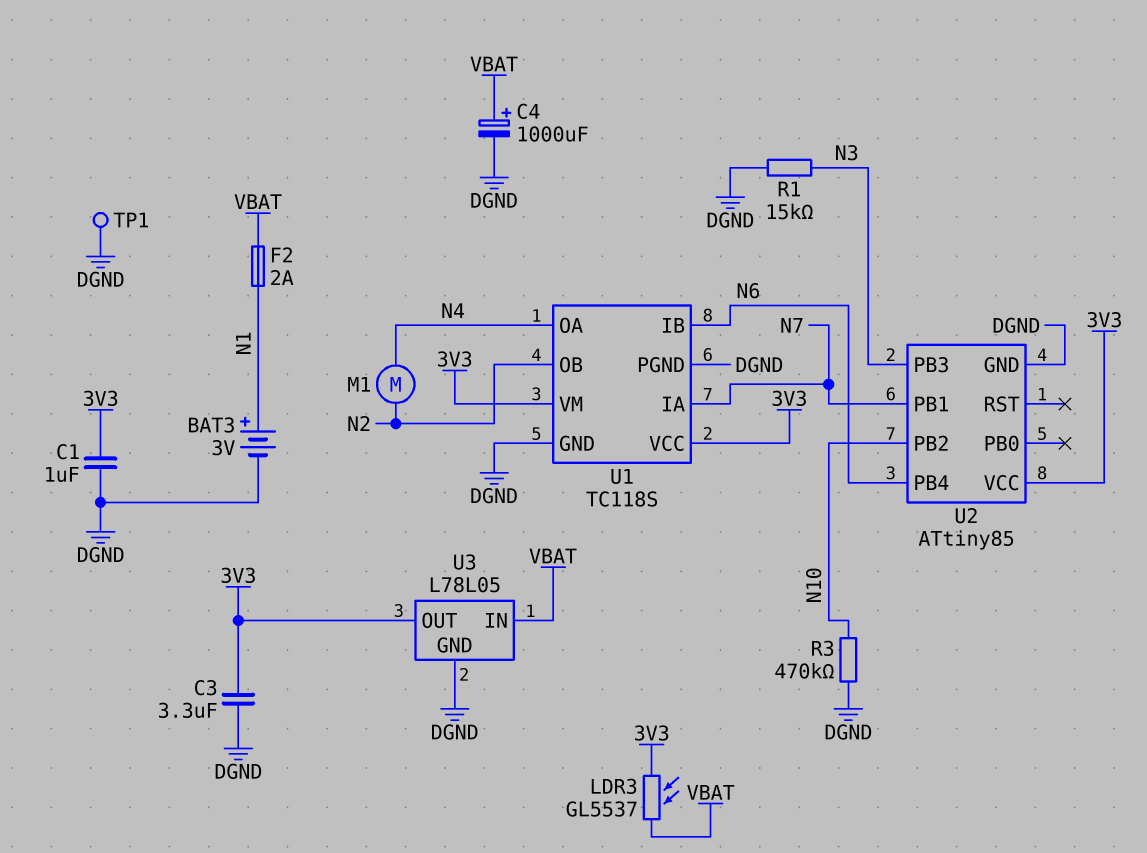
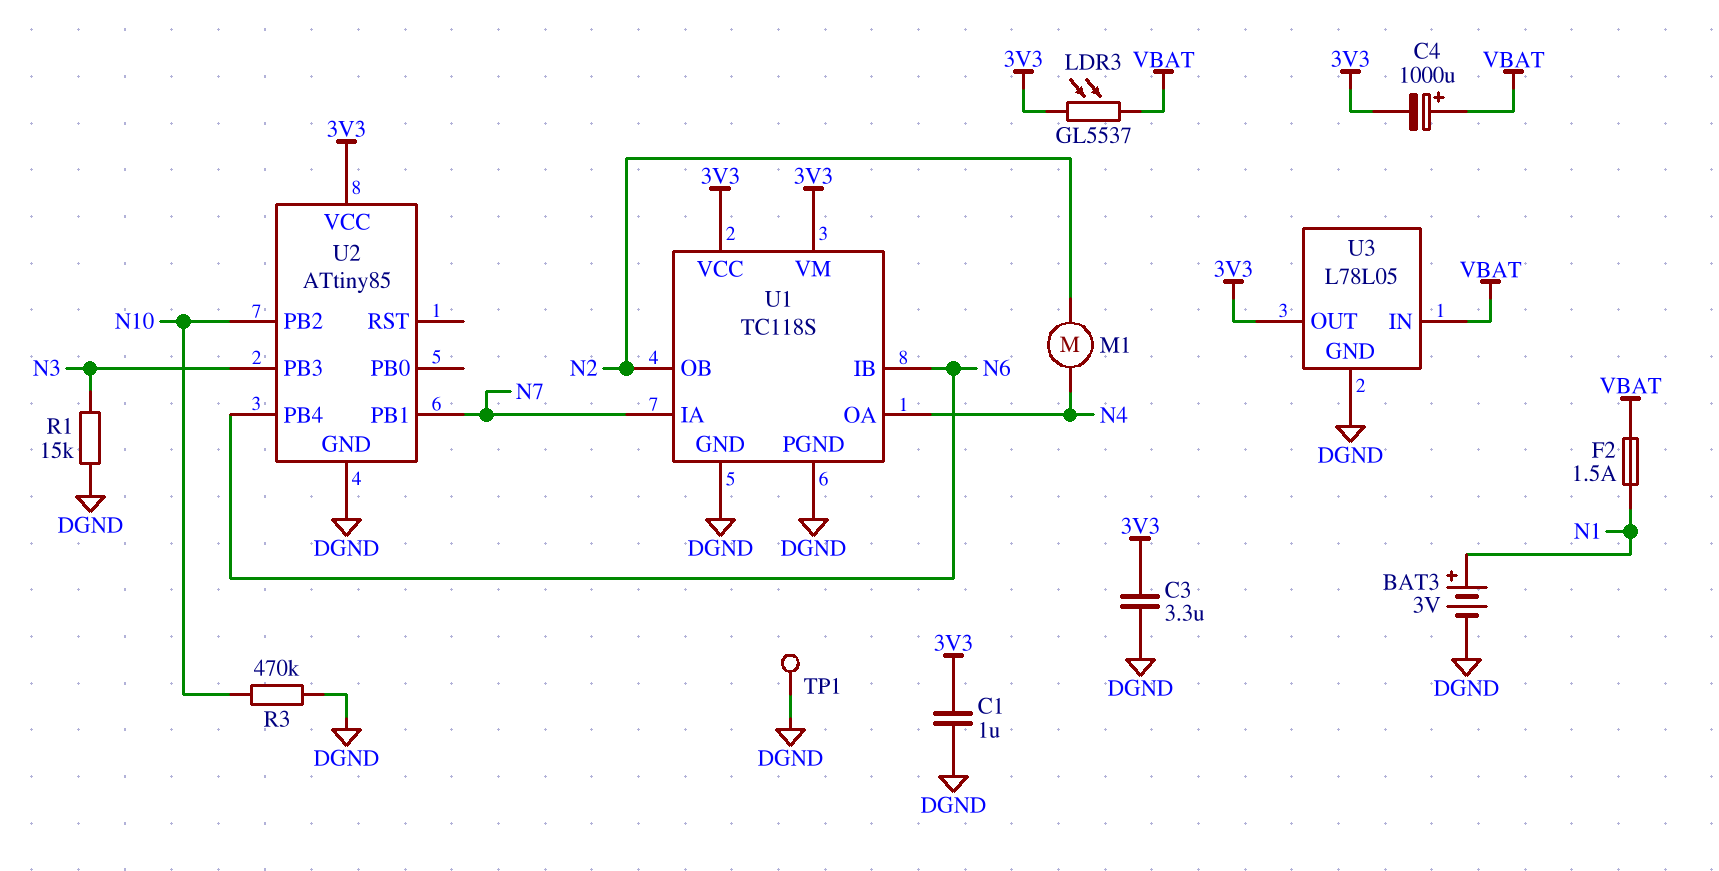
C4: 1000uF (plus VBAT, minus DGND) -> 1000uF (plus VBAT, minus 3V3)
F2: 2A (N1, VBAT) -> 1.5A (N1, VBAT)

